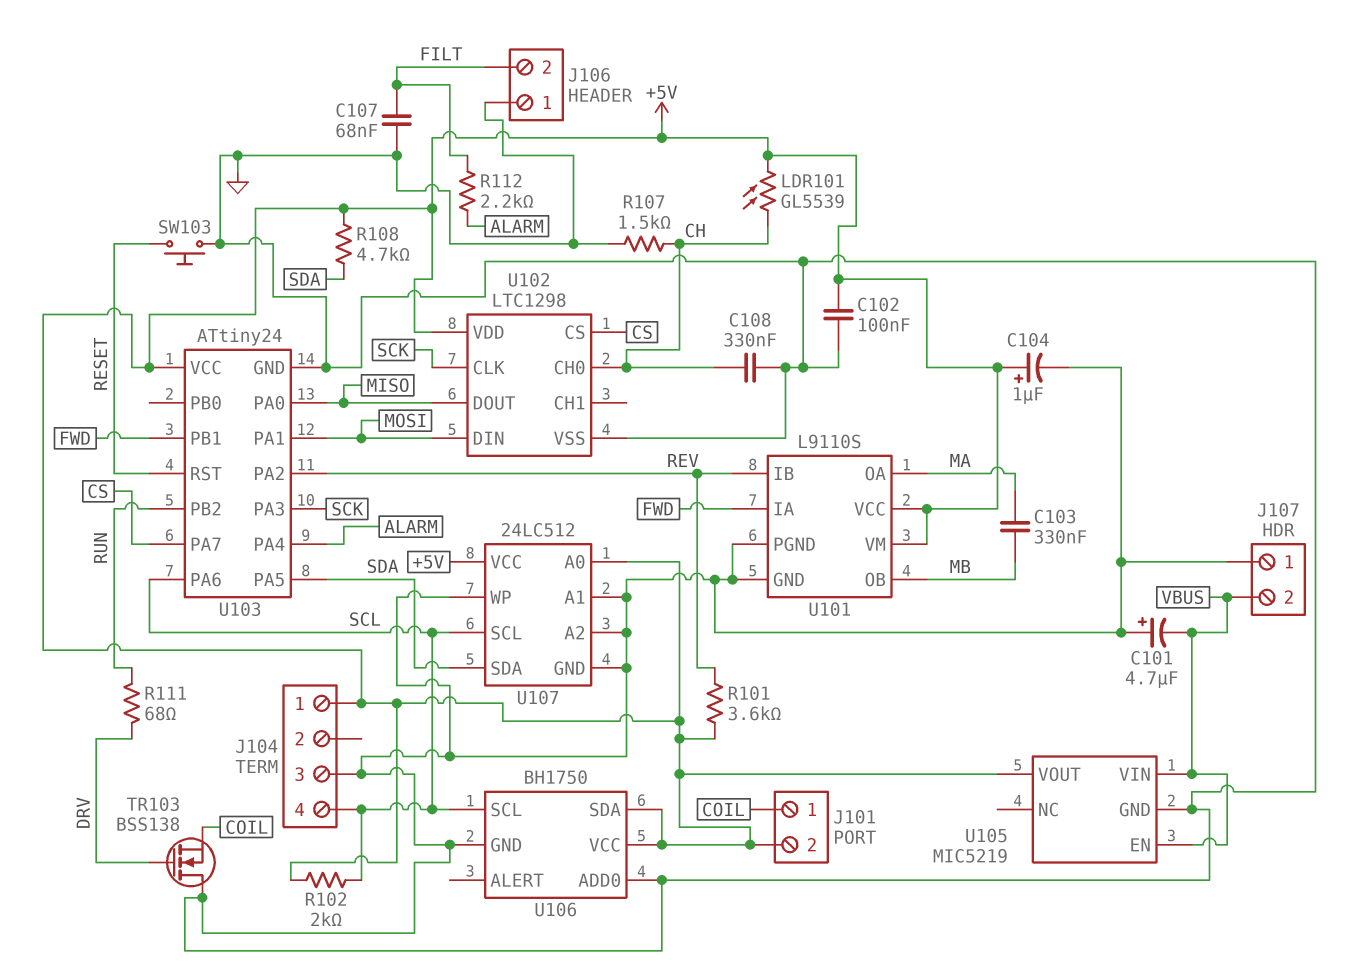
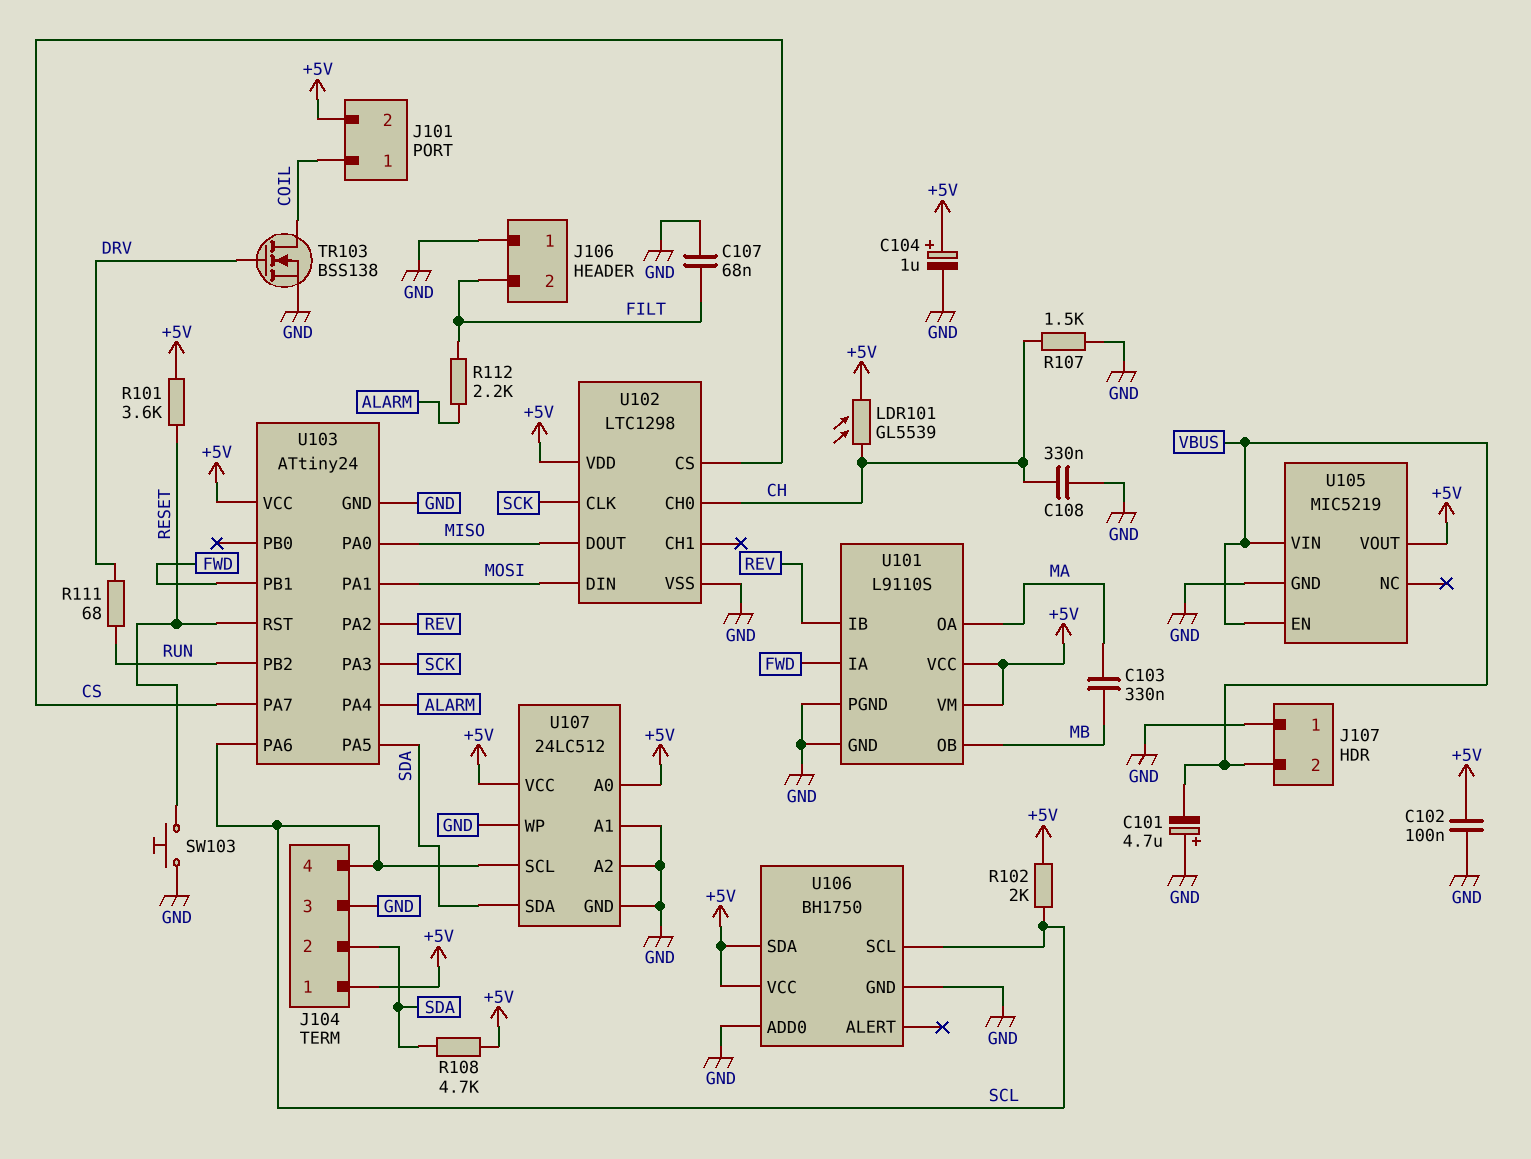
J104 pin 2: none -> SDA
R101: 3.6k (+5V, REV) -> 3.6k (+5V, RESET)
TR103: NMOS BSS138 (G DRV, D GND, S COIL) -> NMOS BSS138 (G DRV, D COIL, S GND)

